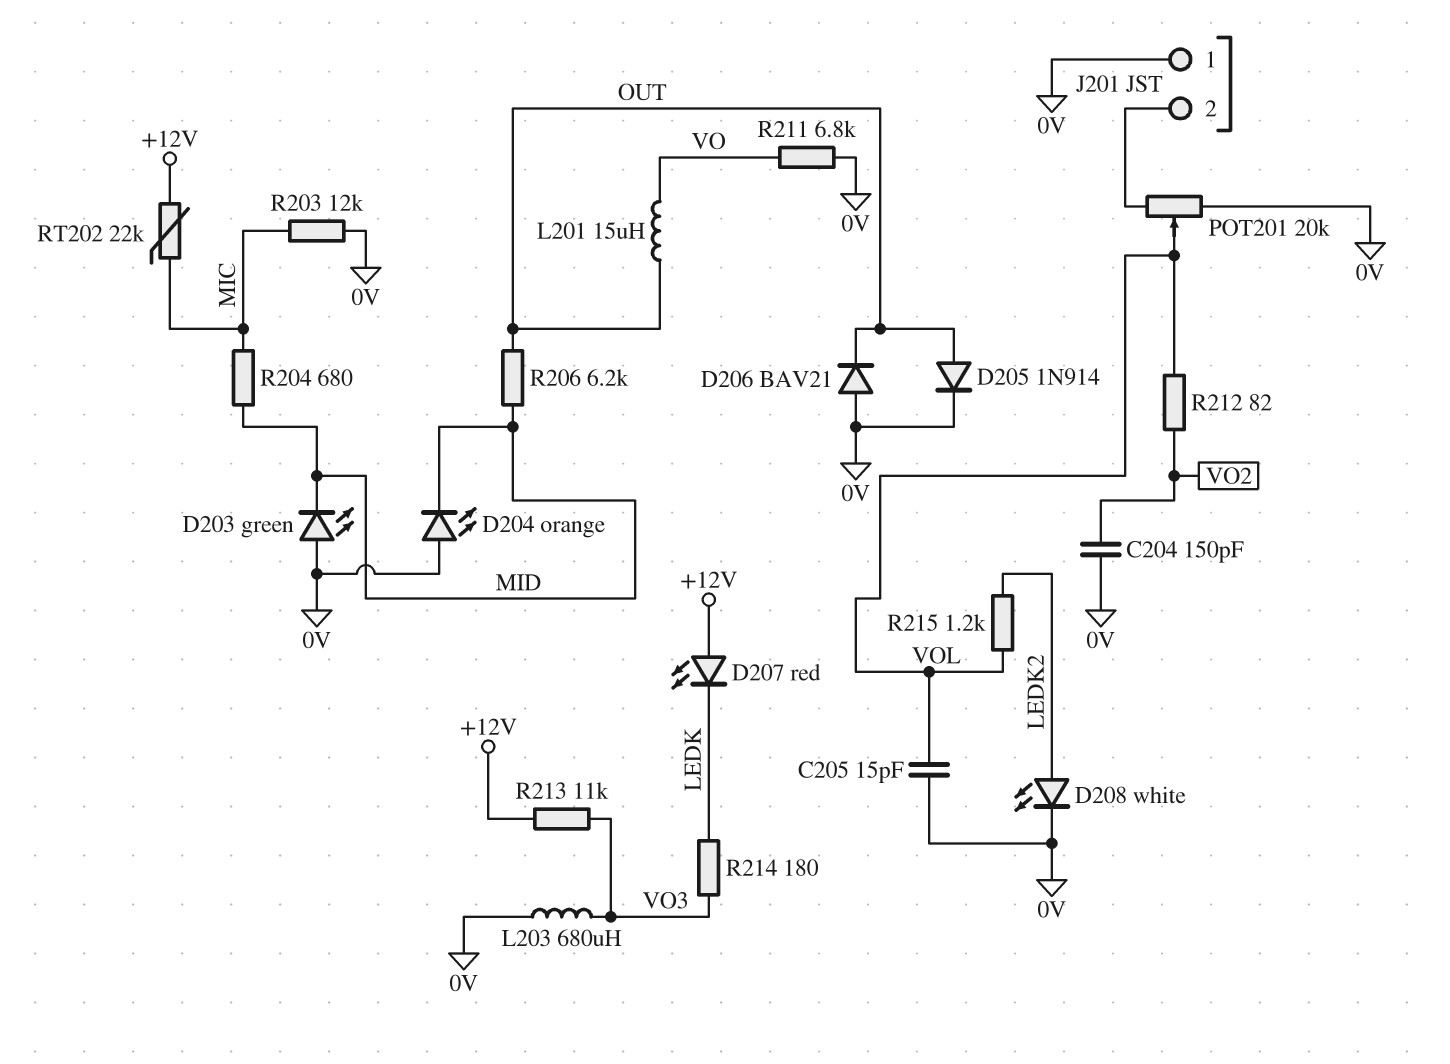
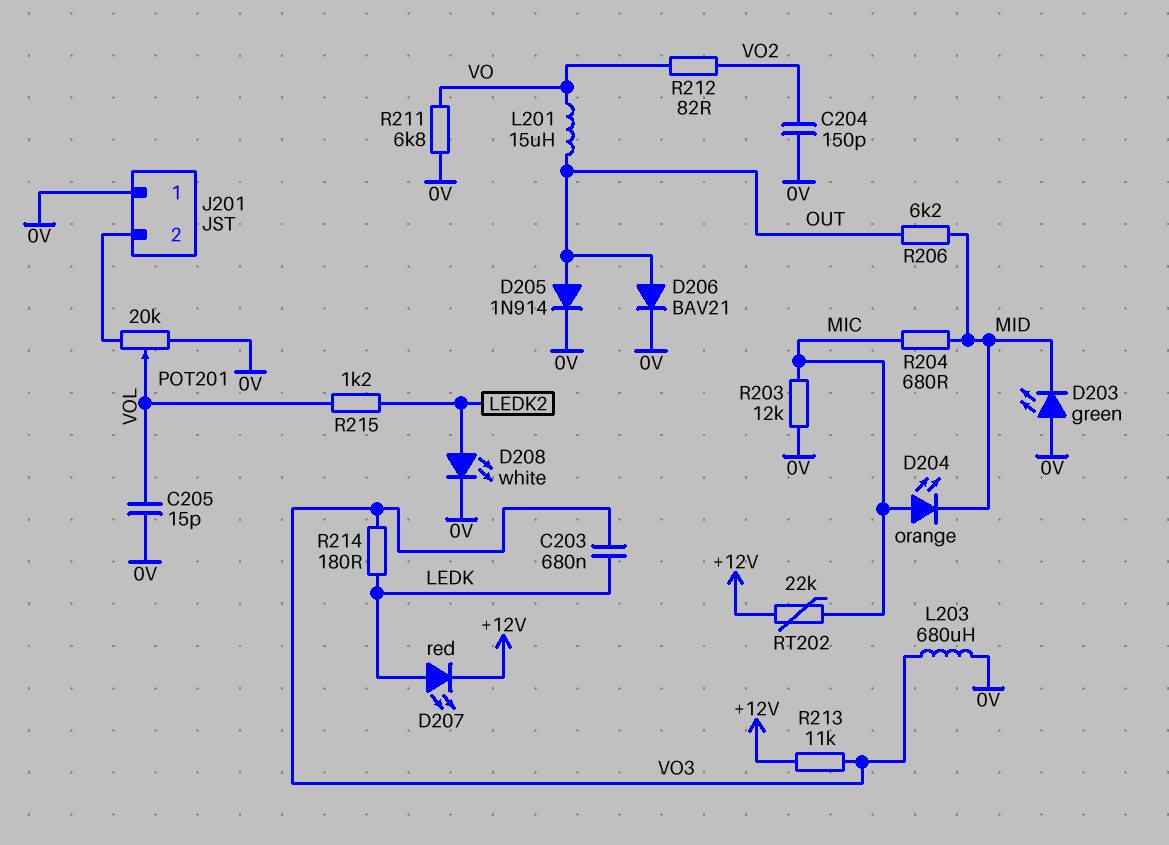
C203: none -> 680nF (LEDK, VO3)
D204: LED orange (A 0V, K MID) -> LED orange (A MIC, K MID)
D206: diode BAV21 (A 0V, K OUT) -> diode BAV21 (A OUT, K 0V)
D207: LED red (A +12V, K LEDK) -> LED red (A LEDK, K +12V)
R212: 82 (VO2, VOL) -> 82 (VO, VO2)

